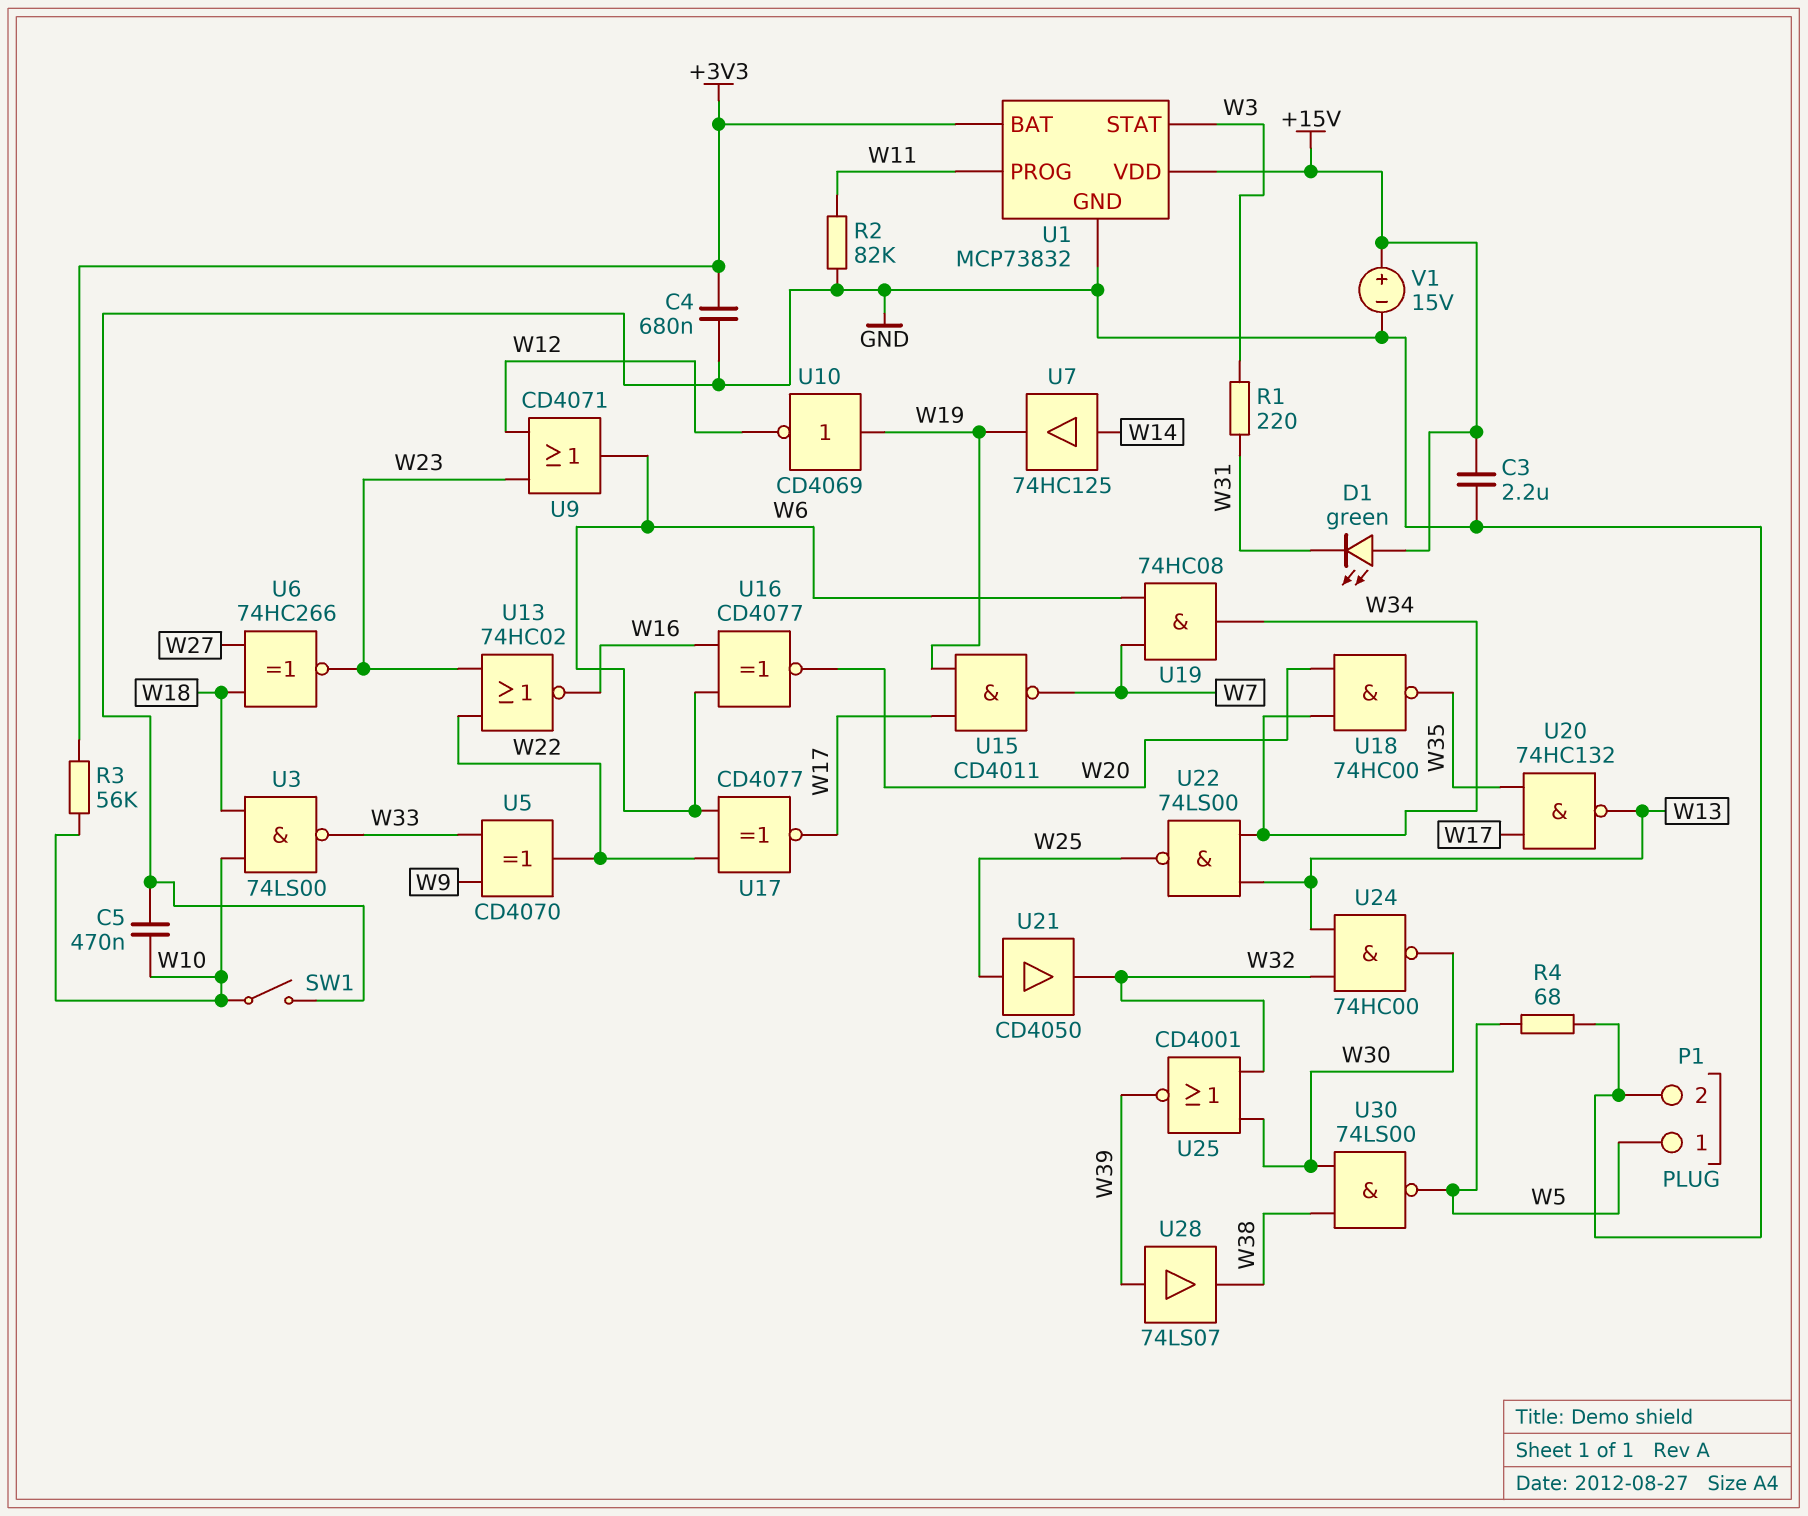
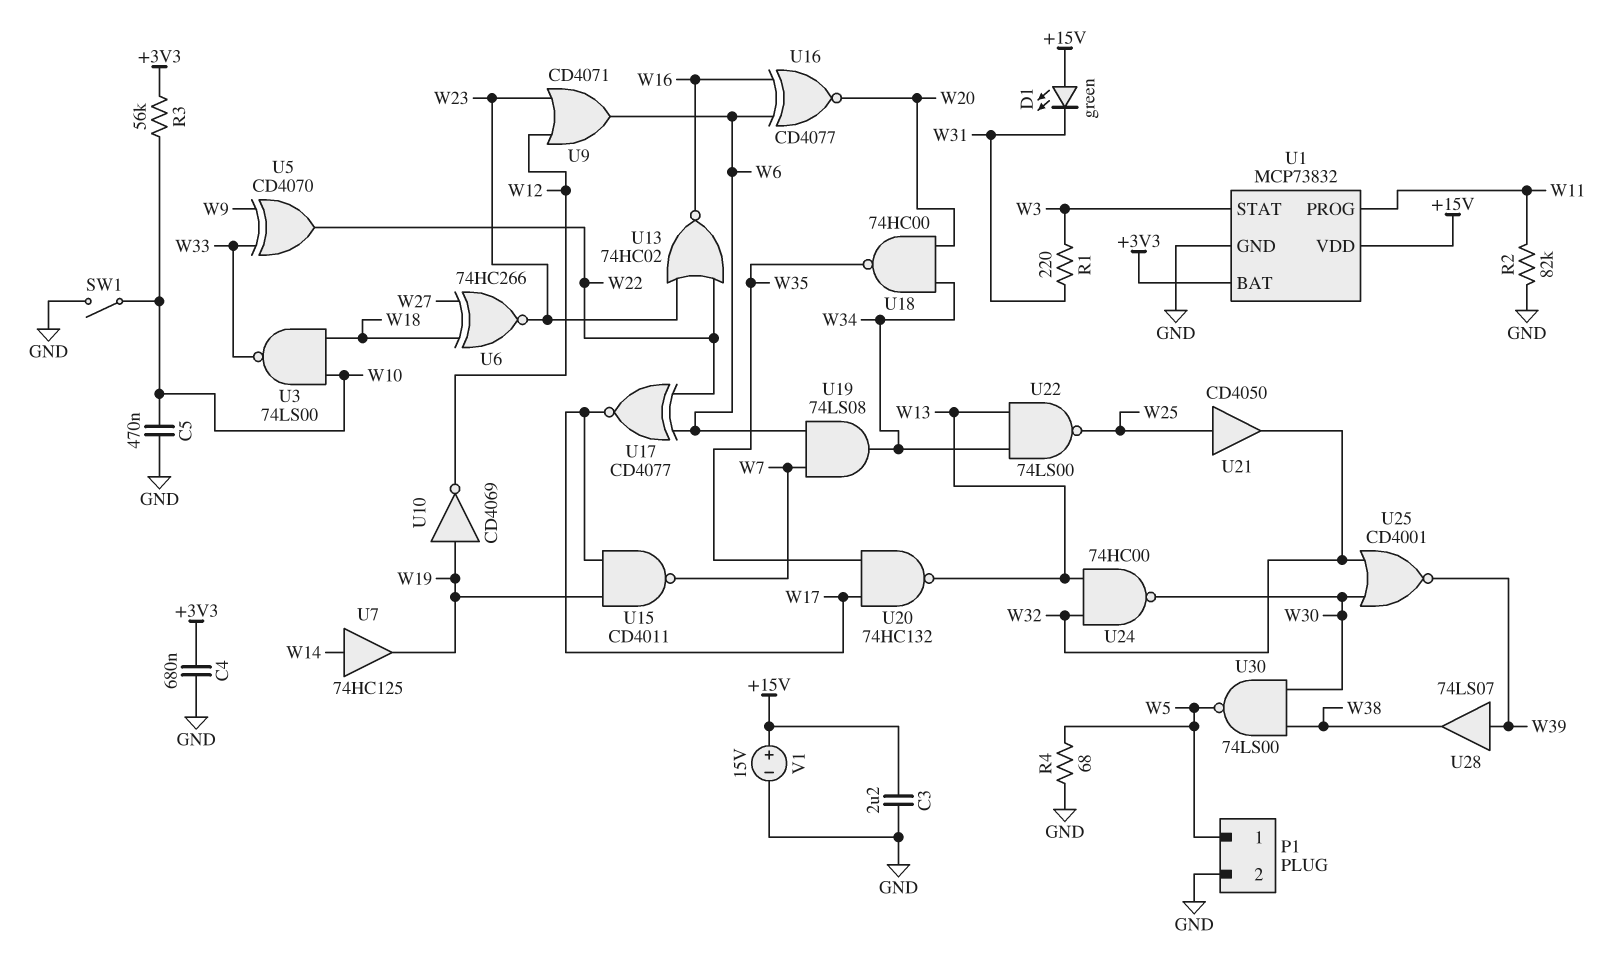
U19: AND 74HC08 (in W6, in W7, out W34) -> AND 74LS08 (in W6, in W7, out W34)

